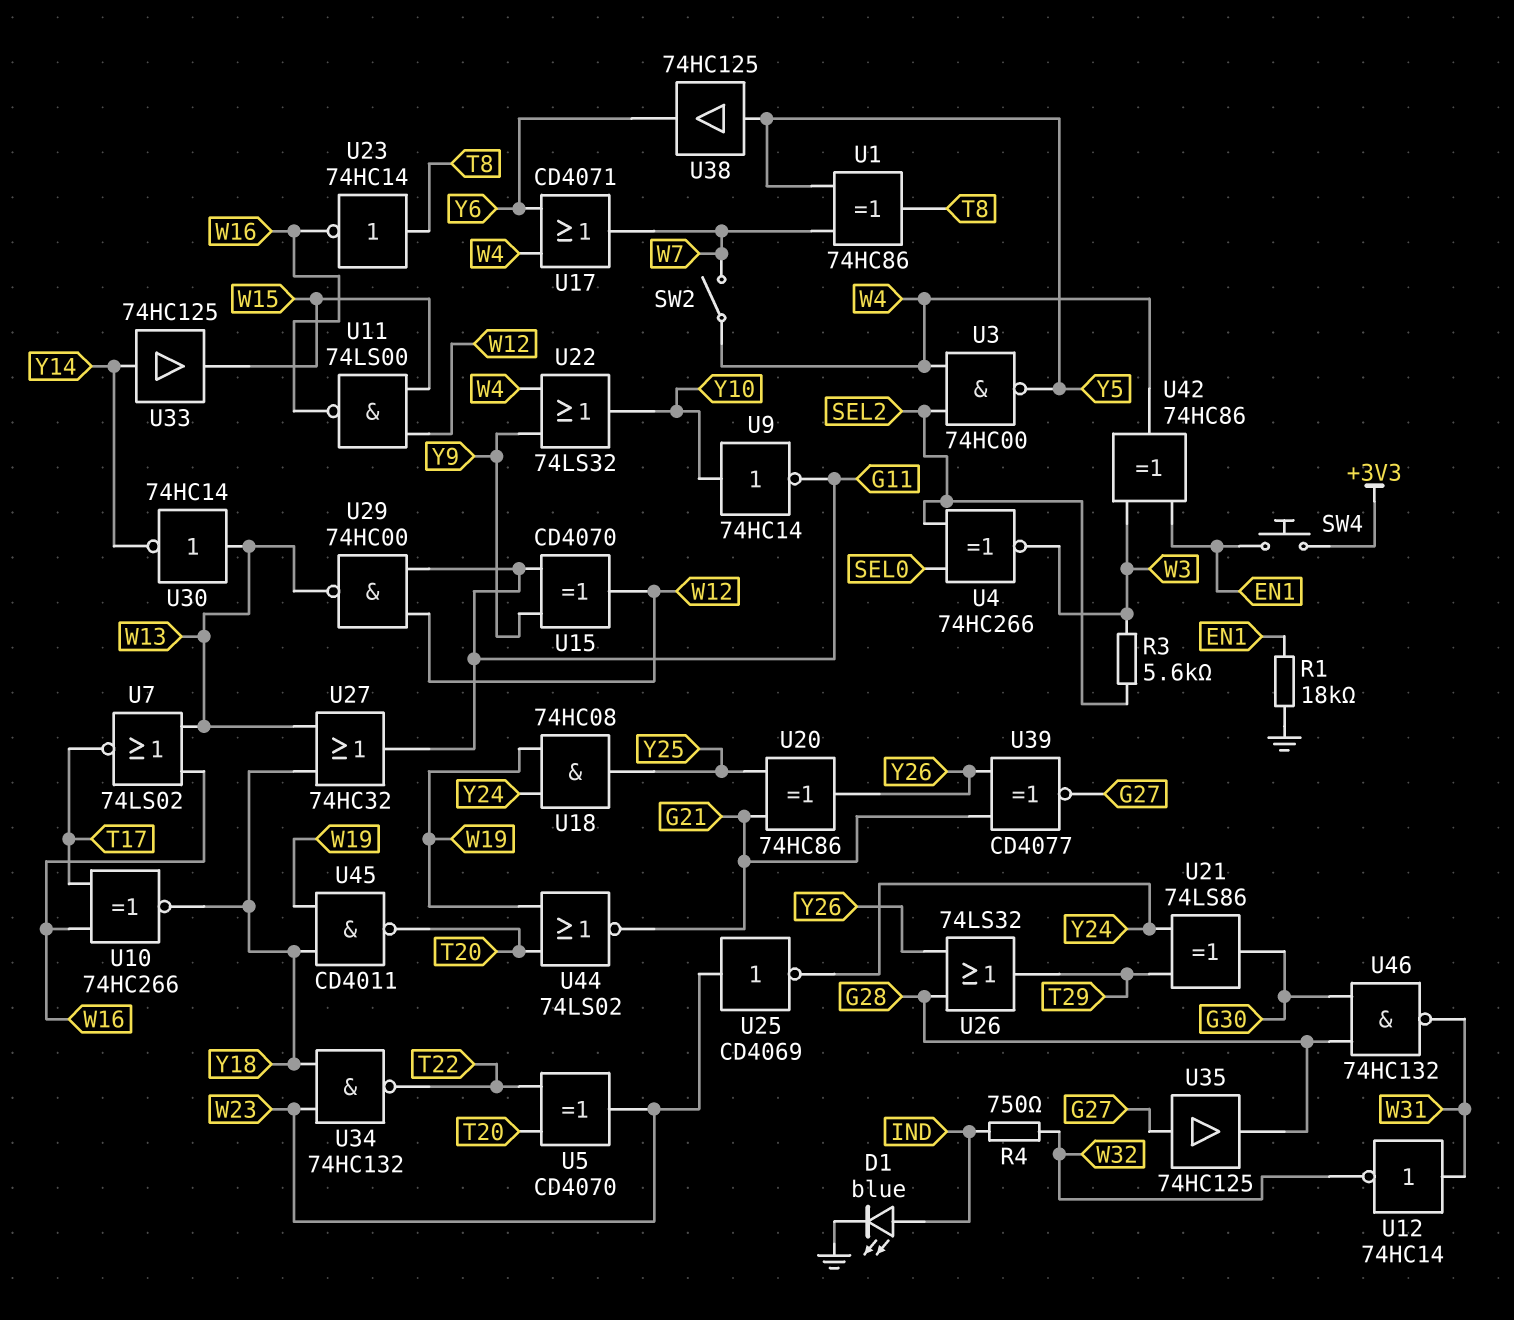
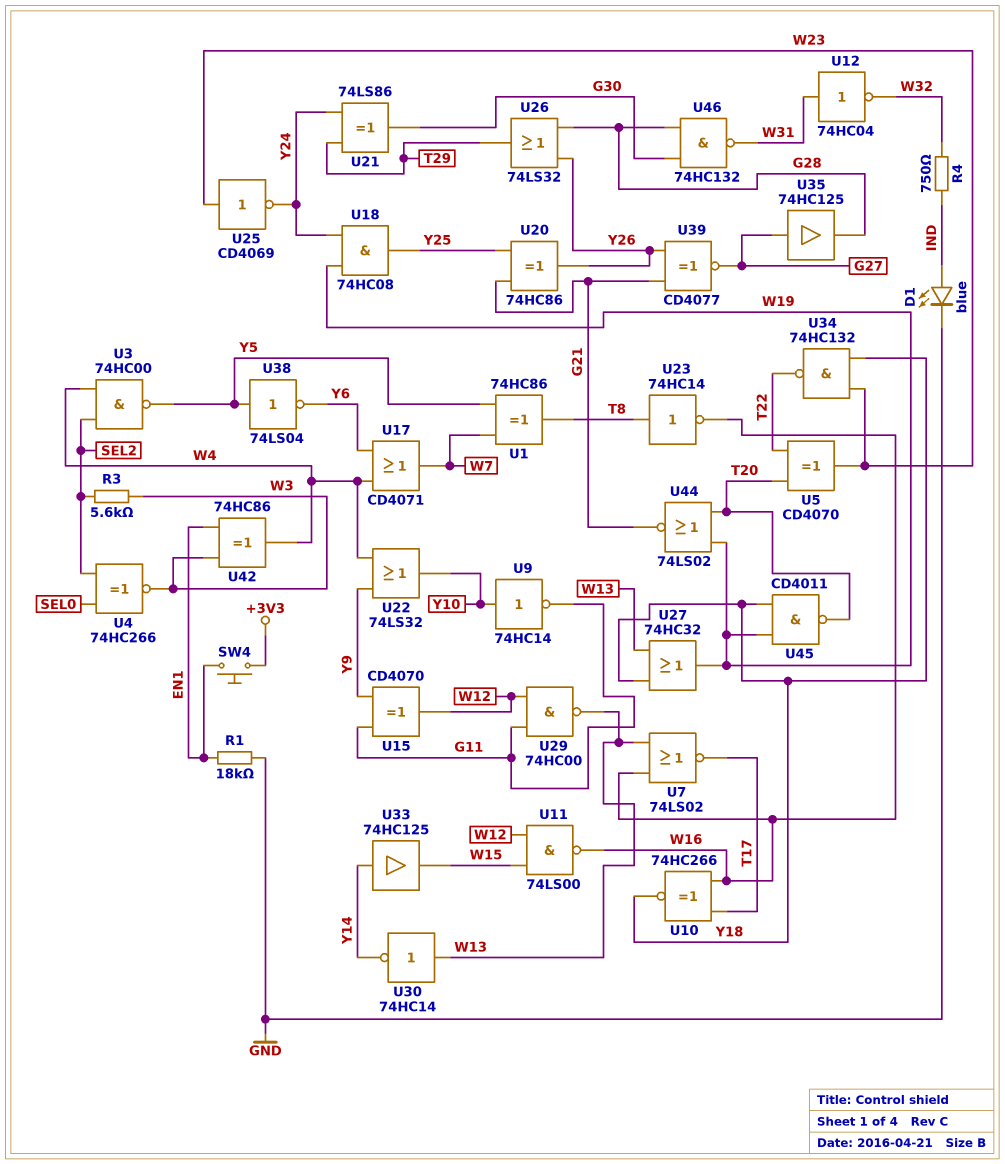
SW2: switch (W4, W7) -> none
U12: NOT 74HC14 (in W31, out W32) -> NOT 74HC04 (in W31, out W32)
U27: OR 74HC32 (in W13, in Y18, out G11) -> OR 74HC32 (in W13, in Y18, out W19)
U38: buffer 74HC125 (in Y5, out Y6) -> NOT 74LS04 (in Y5, out Y6)

